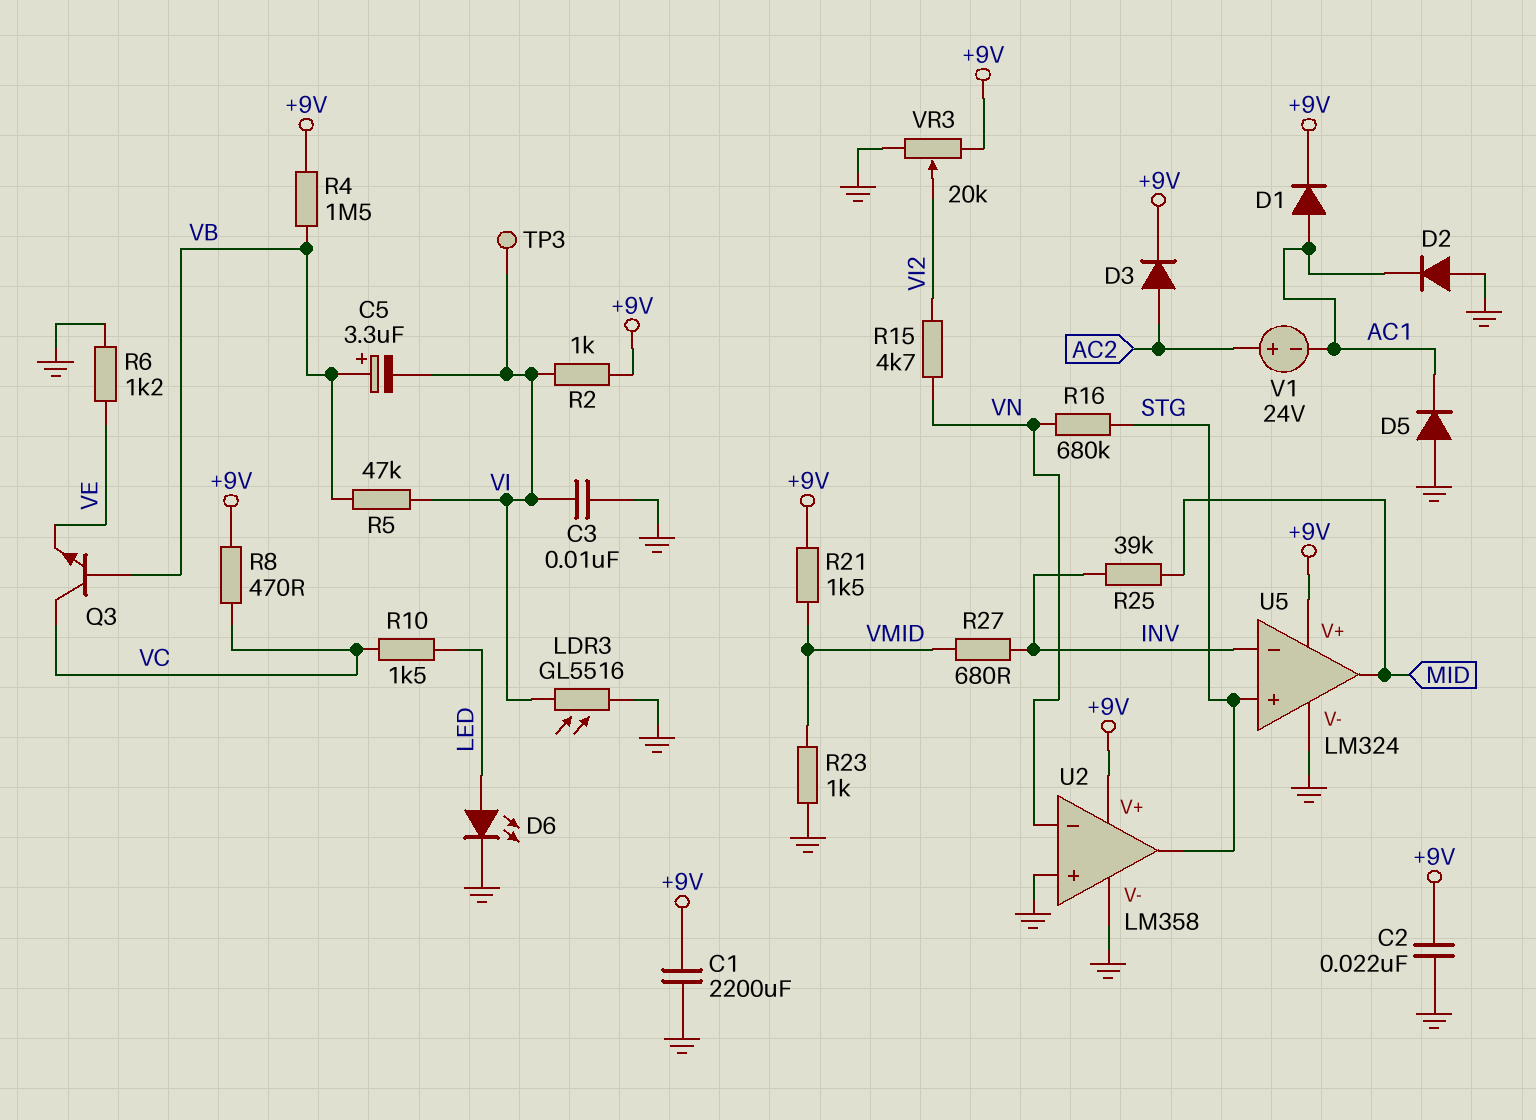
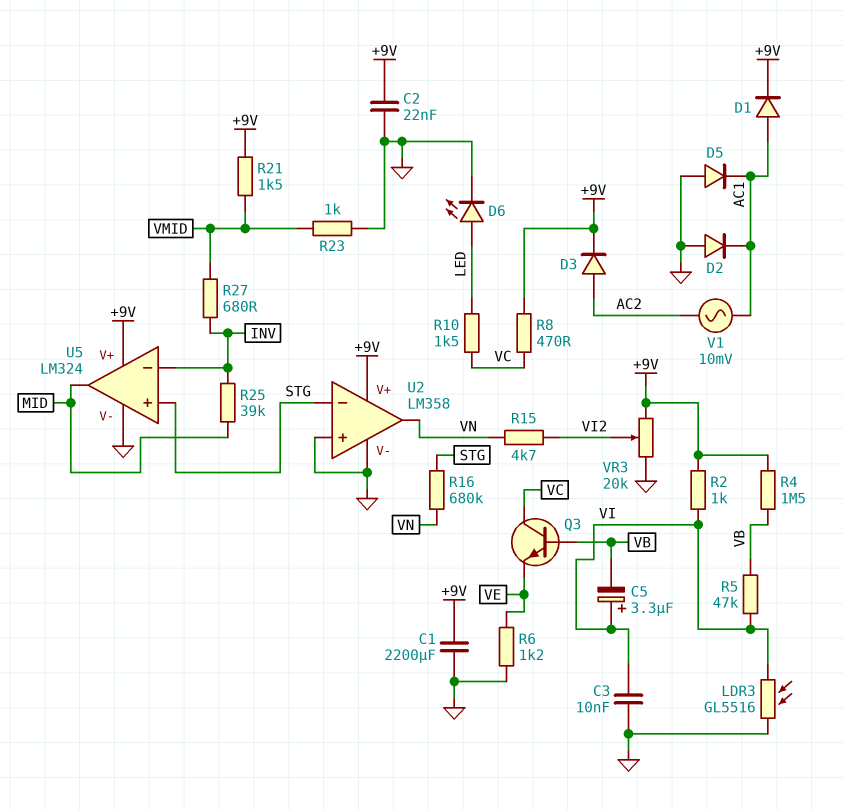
C5: 3.3uF (plus VB, minus VI) -> 3.3uF (plus VI, minus VB)
TP3: test point (VI) -> none
U2 pin in-: VN -> STG
U2 pin out: STG -> VN
V1: 24V (plus AC2, minus AC1) -> AC 10mV (AC1, AC2)

